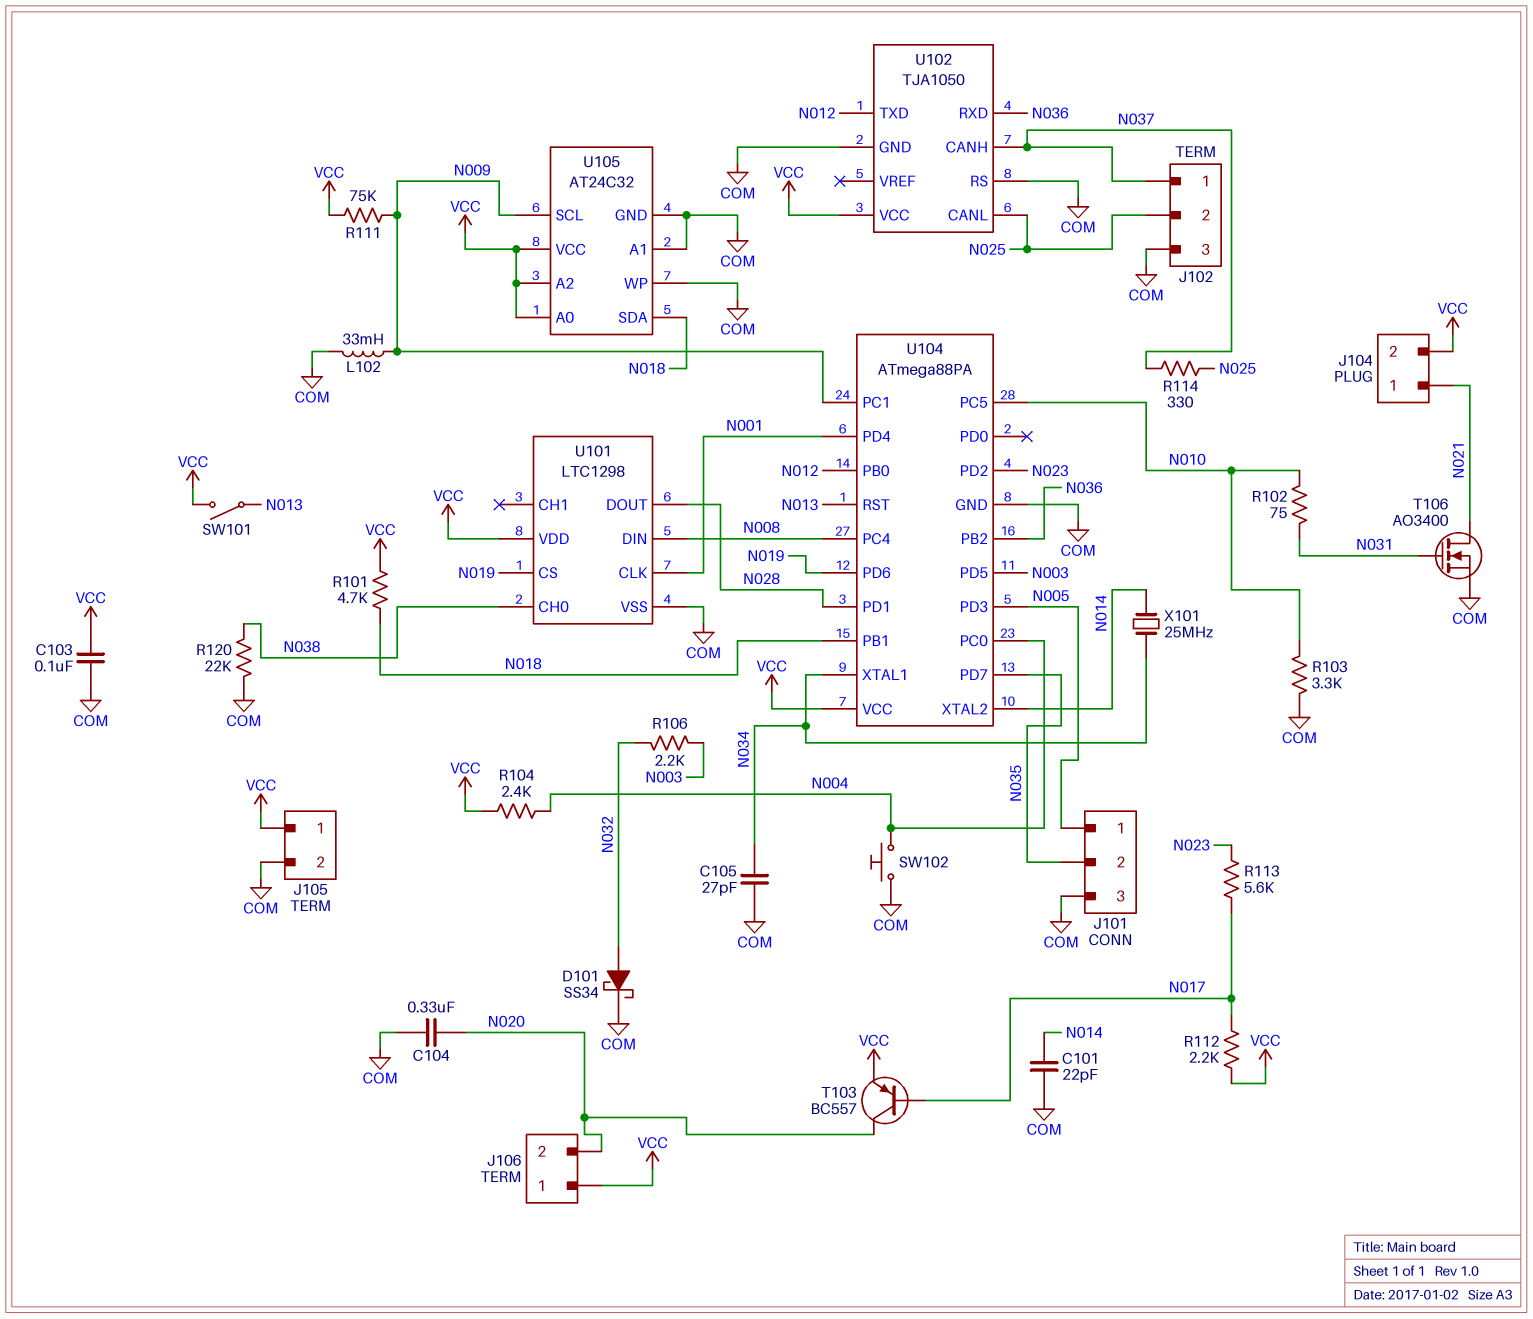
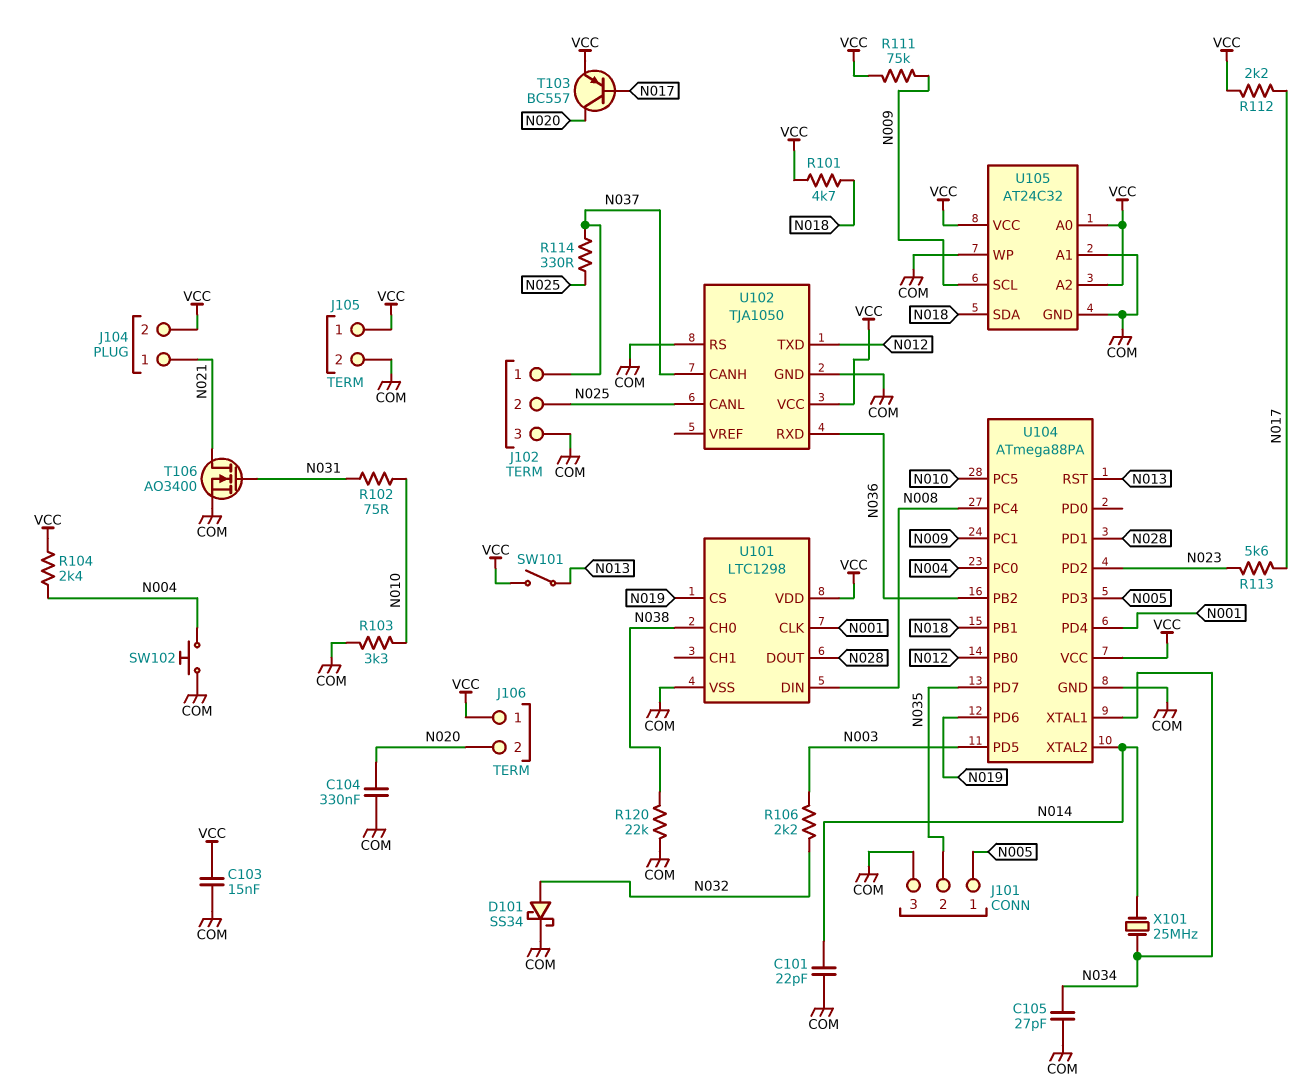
C103: 100nF (COM, VCC) -> 15nF (COM, VCC)
L102: 33mH (COM, N009) -> none

